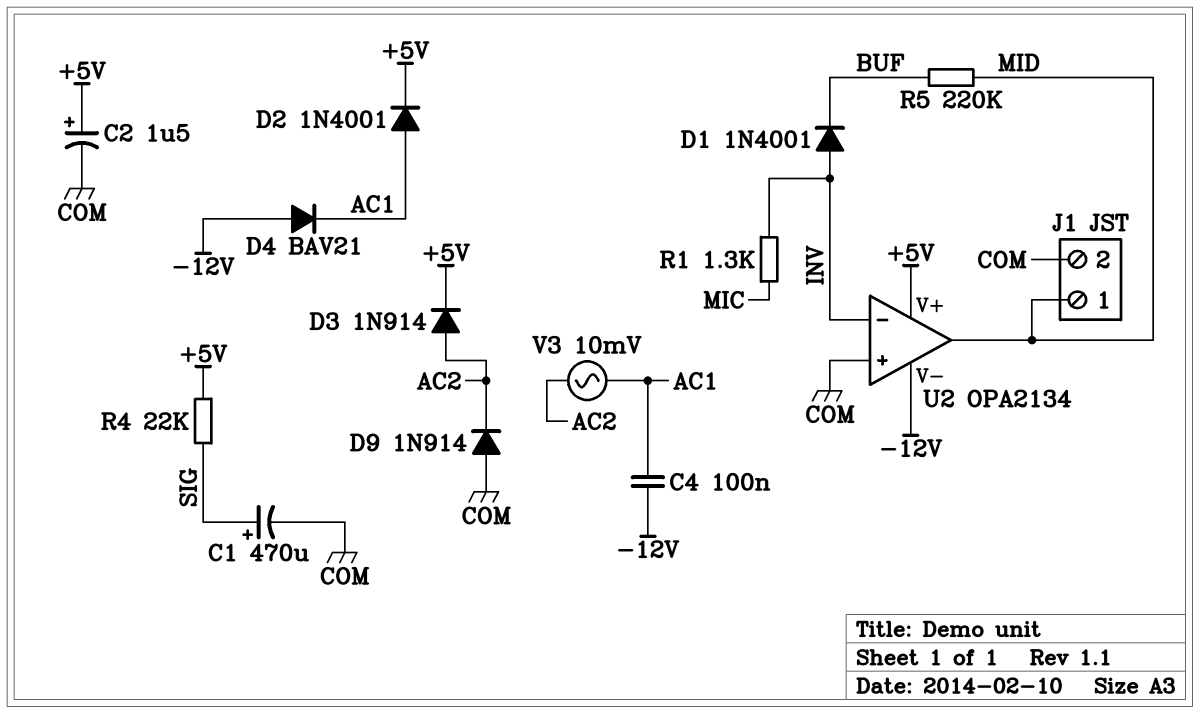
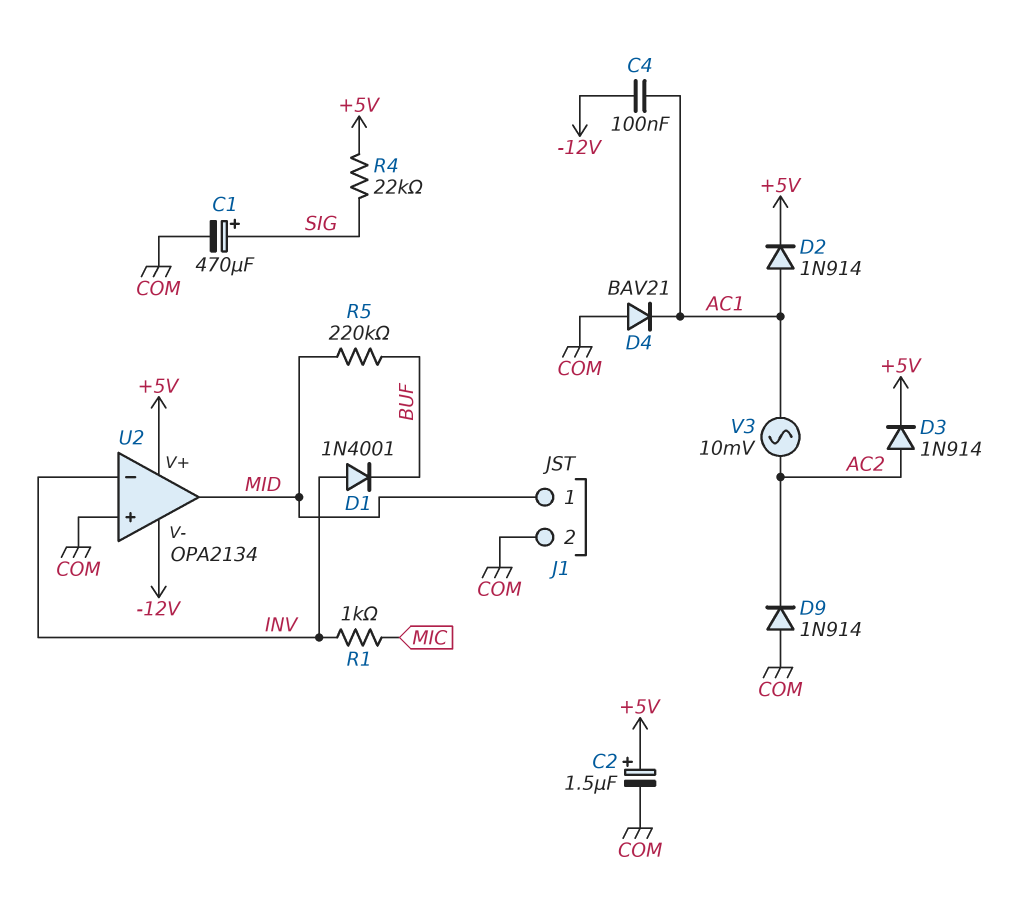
D2: diode 1N4001 (A AC1, K +5V) -> diode 1N914 (A AC1, K +5V)
D4: diode BAV21 (A -12V, K AC1) -> diode BAV21 (A COM, K AC1)
R1: 1.3k (INV, MIC) -> 1k (INV, MIC)

